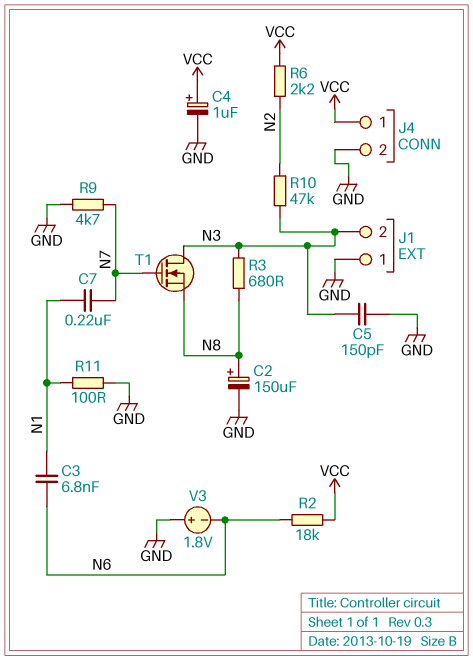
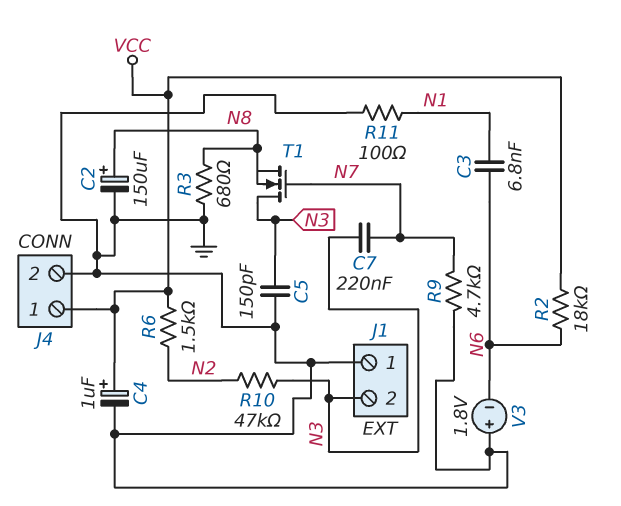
C7: 220nF (N1, N7) -> 220nF (N3, N7)
R3: 680 (N3, N8) -> 680 (GND, N8)
R6: 2.2k (N2, VCC) -> 1.5k (N2, VCC)

